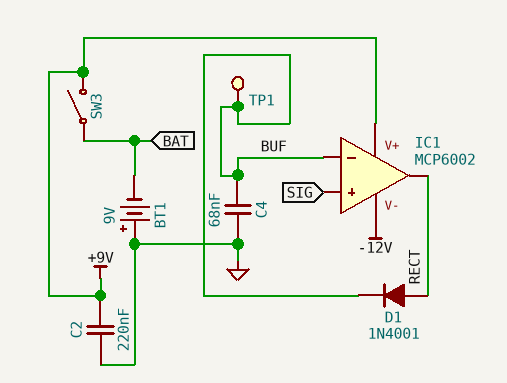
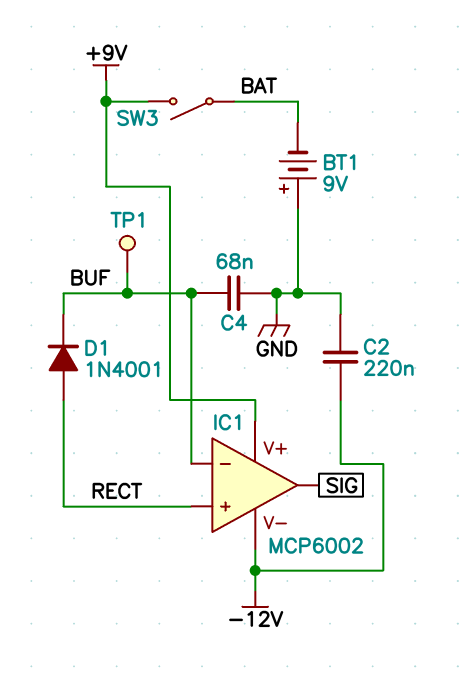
C2: 220nF (+9V, GND) -> 220nF (-12V, GND)
IC1 pin in+: SIG -> RECT
IC1 pin out: RECT -> SIG

